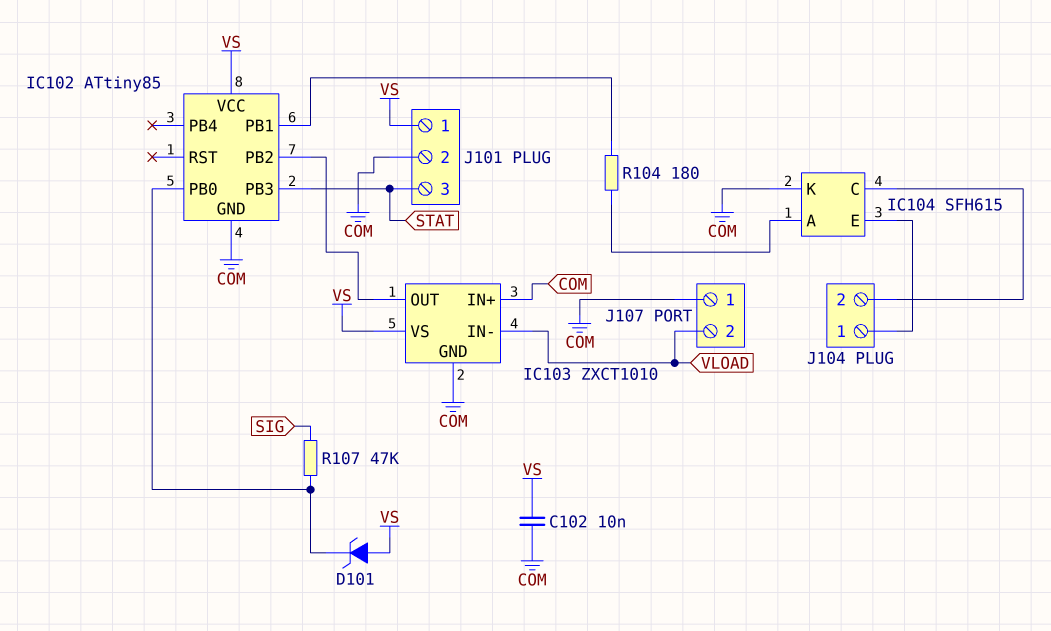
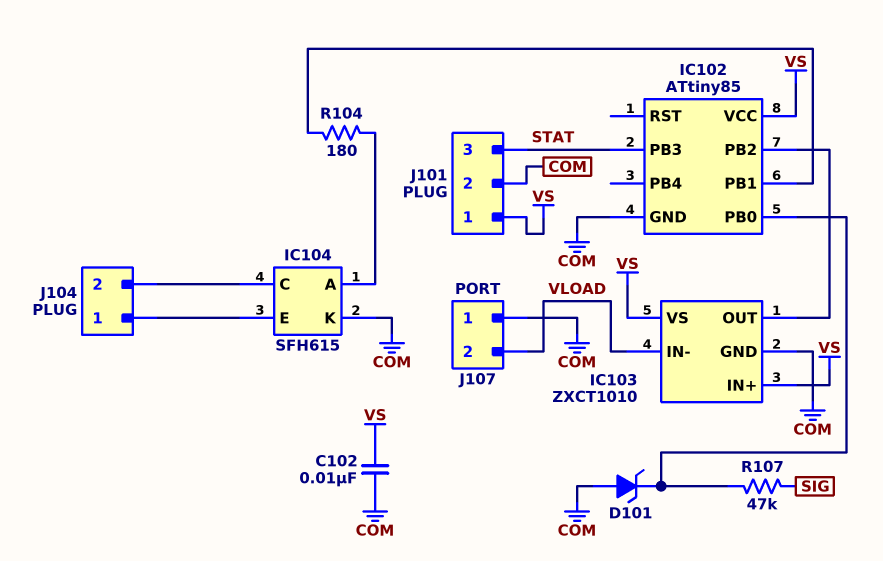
D101: zener (A VS, K IC102/PB0) -> zener (A COM, K IC102/PB0)
IC103 pin IN+: COM -> VS

